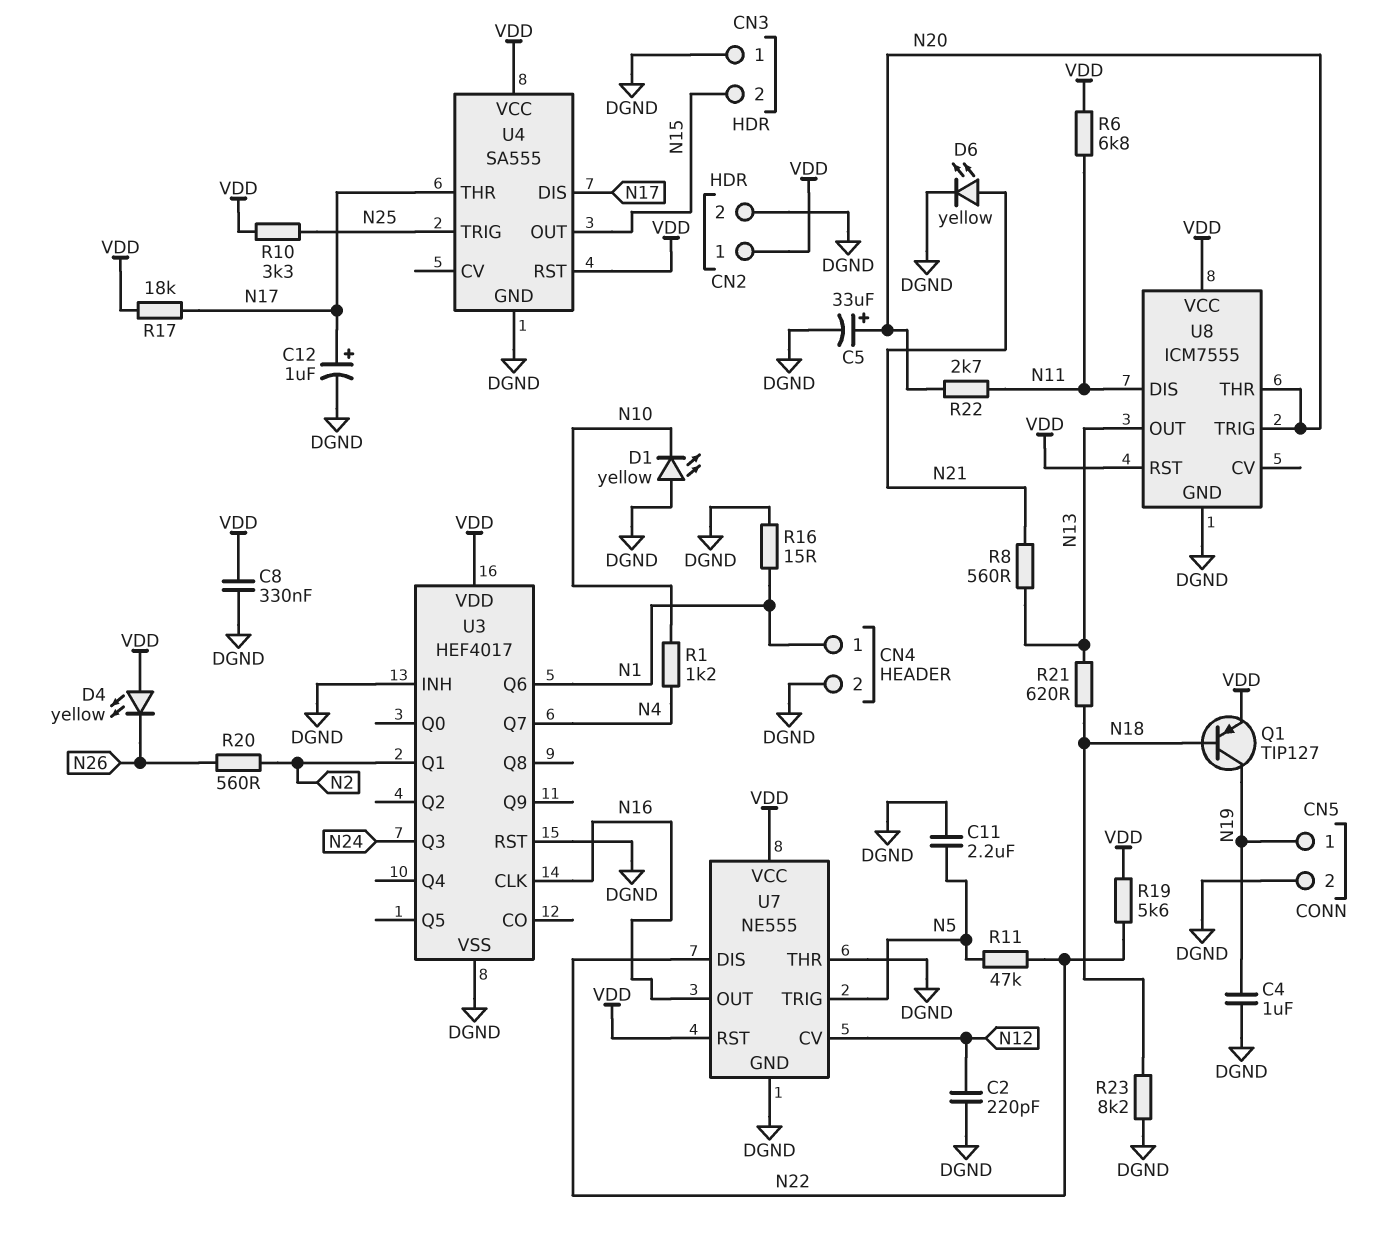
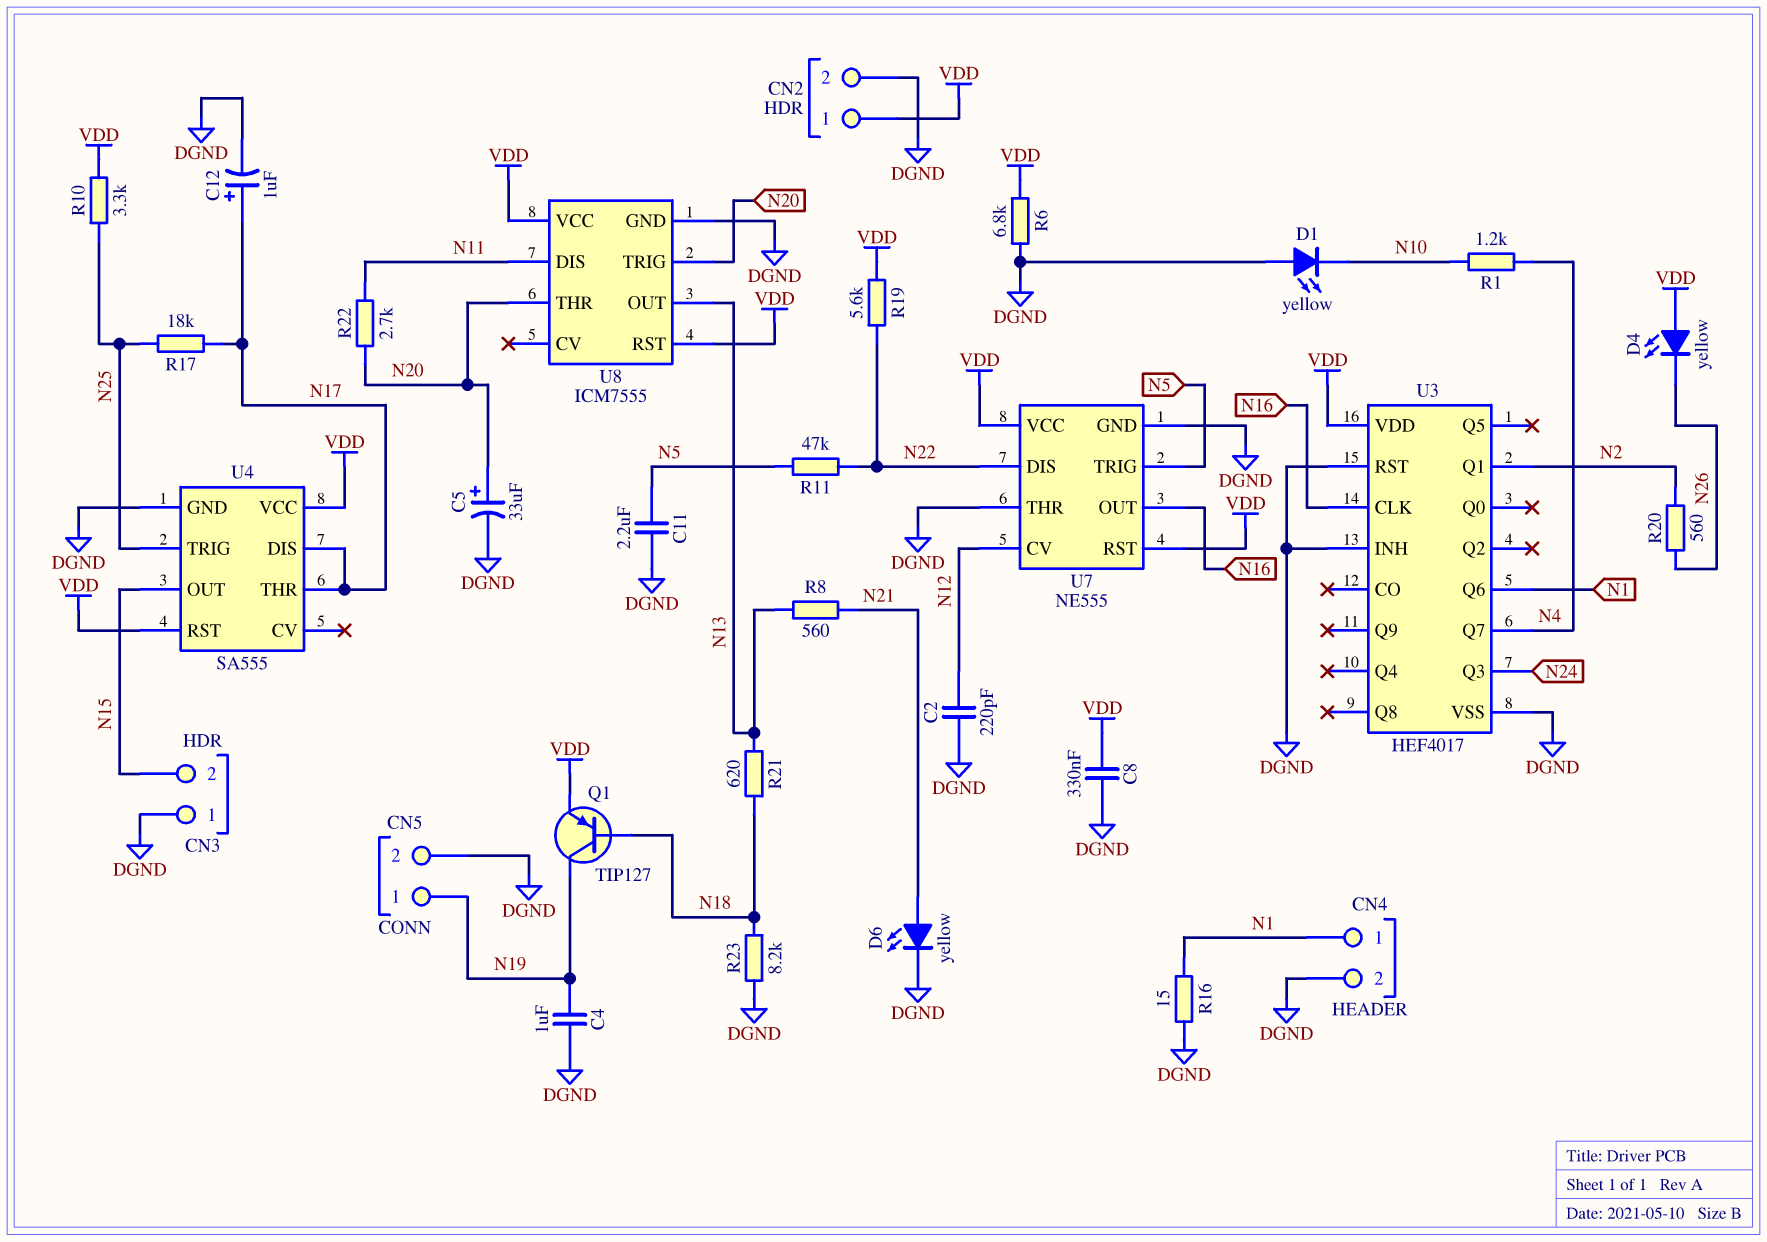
R6: 6.8k (N11, VDD) -> 6.8k (DGND, VDD)
R17: 18k (N17, VDD) -> 18k (N17, N25)

